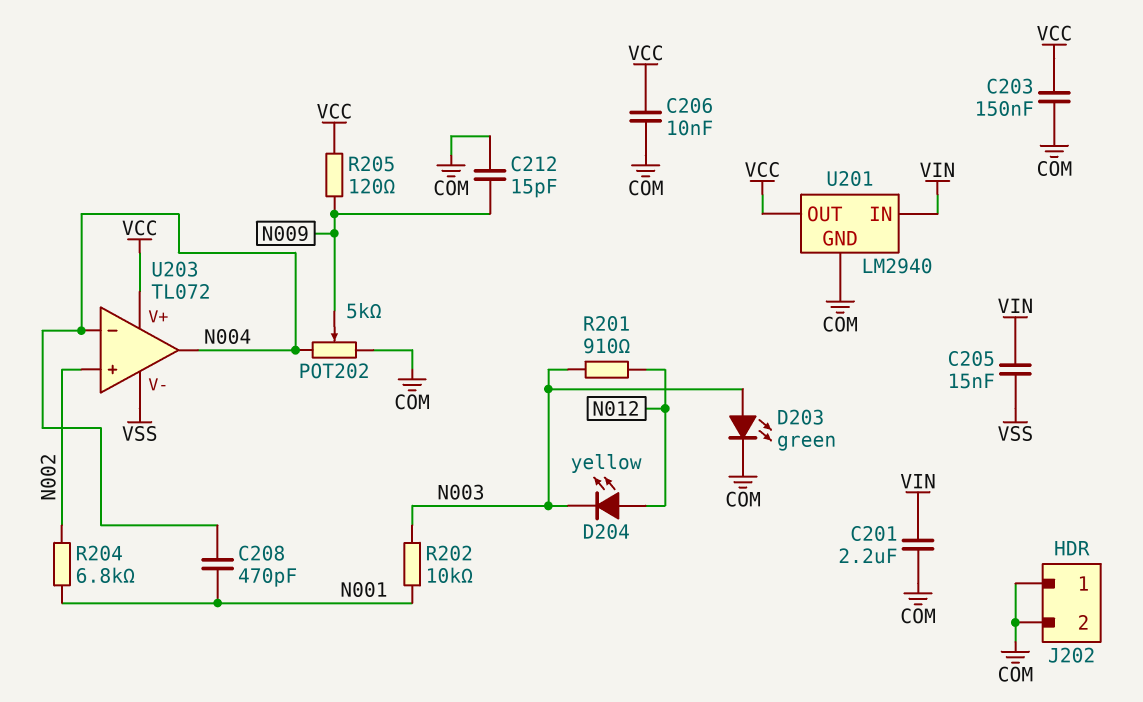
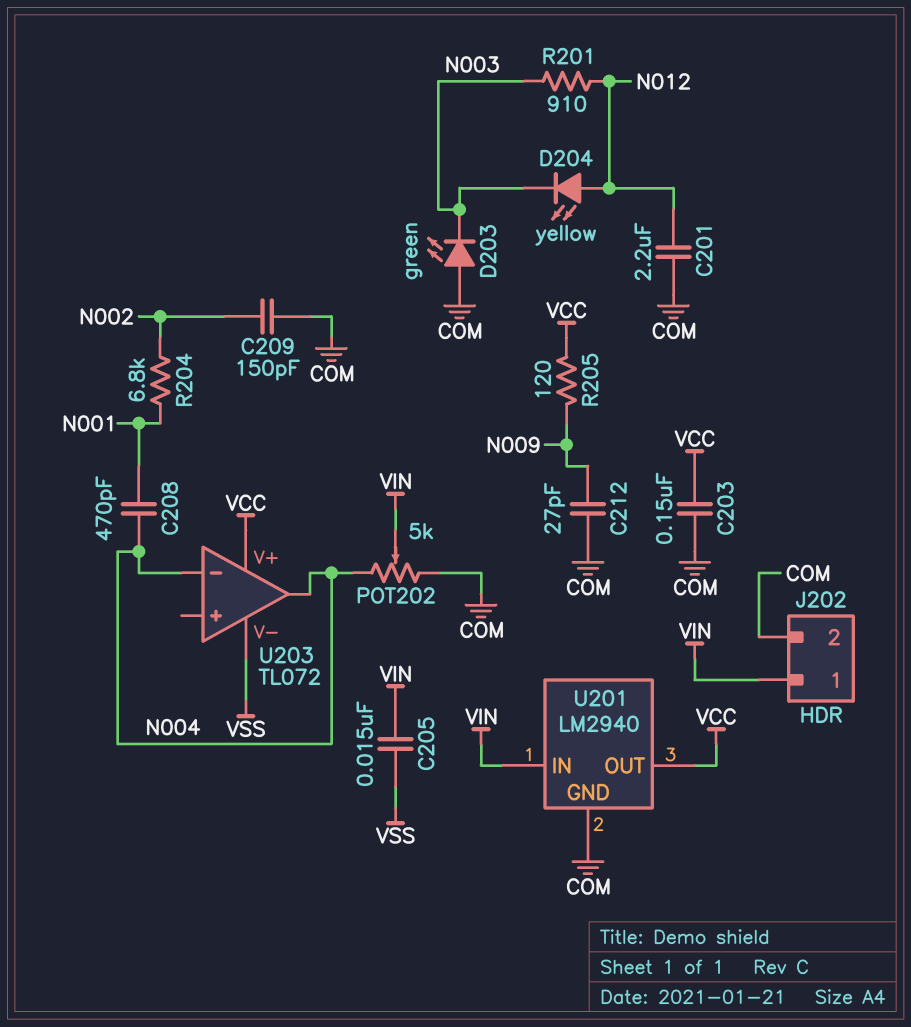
C201: 2.2uF (COM, VIN) -> 2.2uF (COM, N012)
C206: 10nF (COM, VCC) -> none
C209: none -> 150pF (COM, N002)
C212: 15pF (COM, N009) -> 27pF (COM, N009)
D203: LED green (A N003, K COM) -> LED green (A COM, K N003)
J202 pin 1: COM -> VIN
POT202: 5k (COM, N004, wiper N009) -> 5k (COM, N004, wiper VIN)
R202: 10k (N001, N003) -> none
U203 pin in+: N002 -> none

